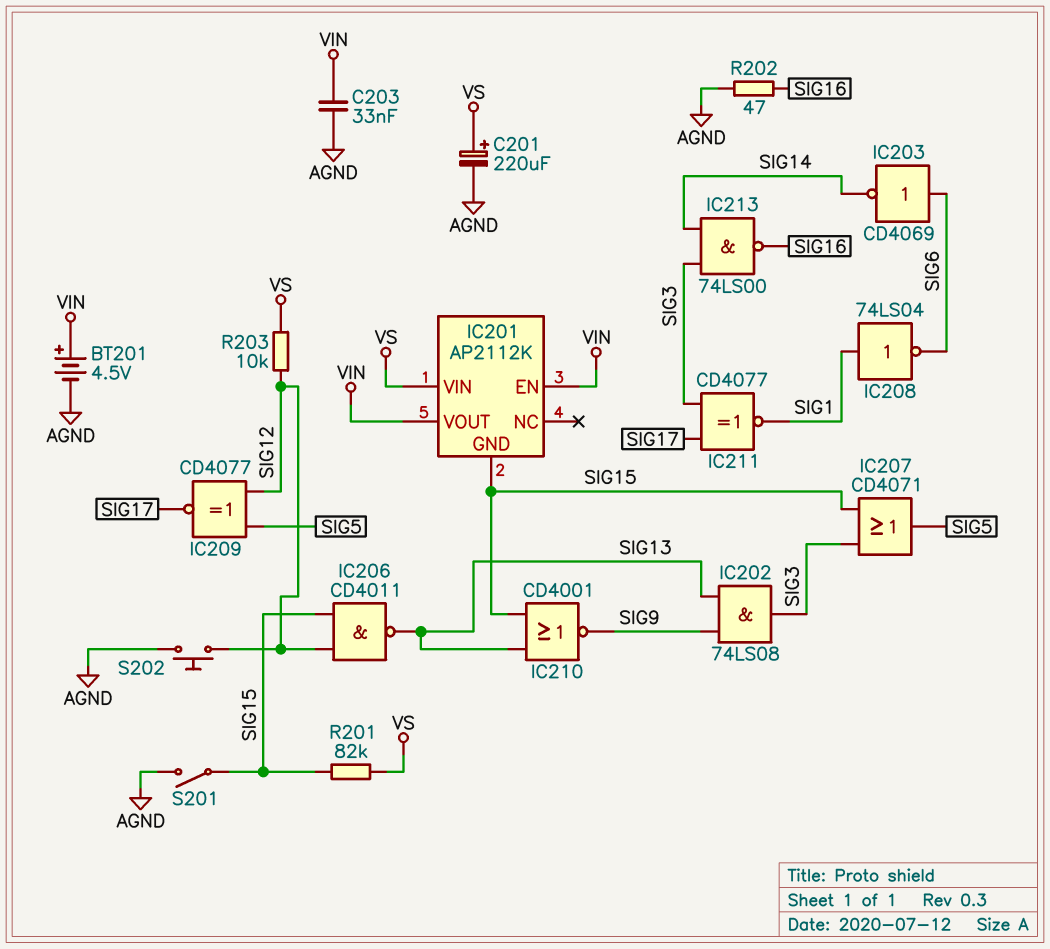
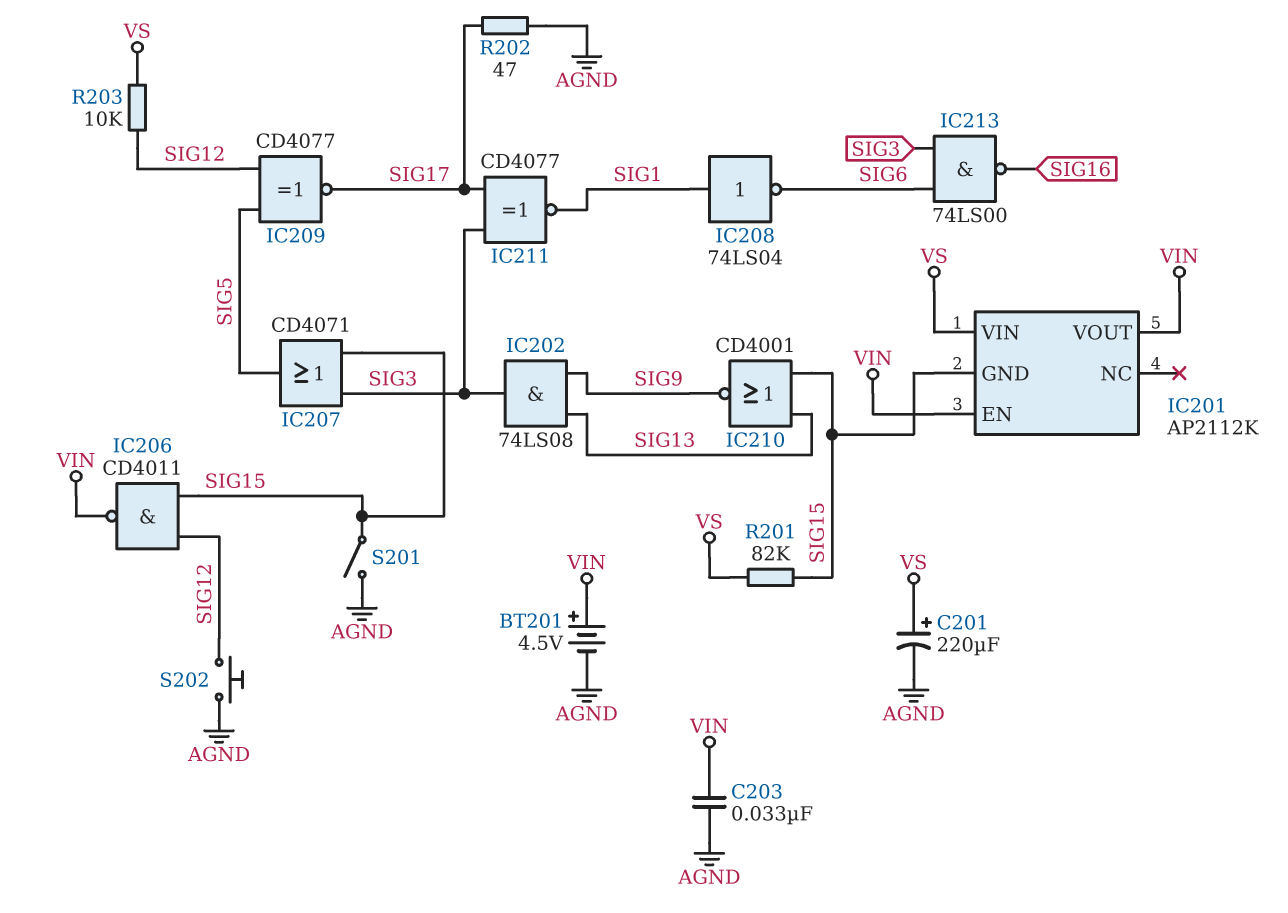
IC203: NOT CD4069 (in SIG6, out SIG14) -> none
IC206: NAND CD4011 (in SIG12, in SIG15, out SIG13) -> NAND CD4011 (in SIG12, in SIG15, out VIN)
IC213: NAND 74LS00 (in SIG3, in SIG14, out SIG16) -> NAND 74LS00 (in SIG3, in SIG6, out SIG16)
R202: 47 (AGND, SIG16) -> 47 (AGND, SIG17)

